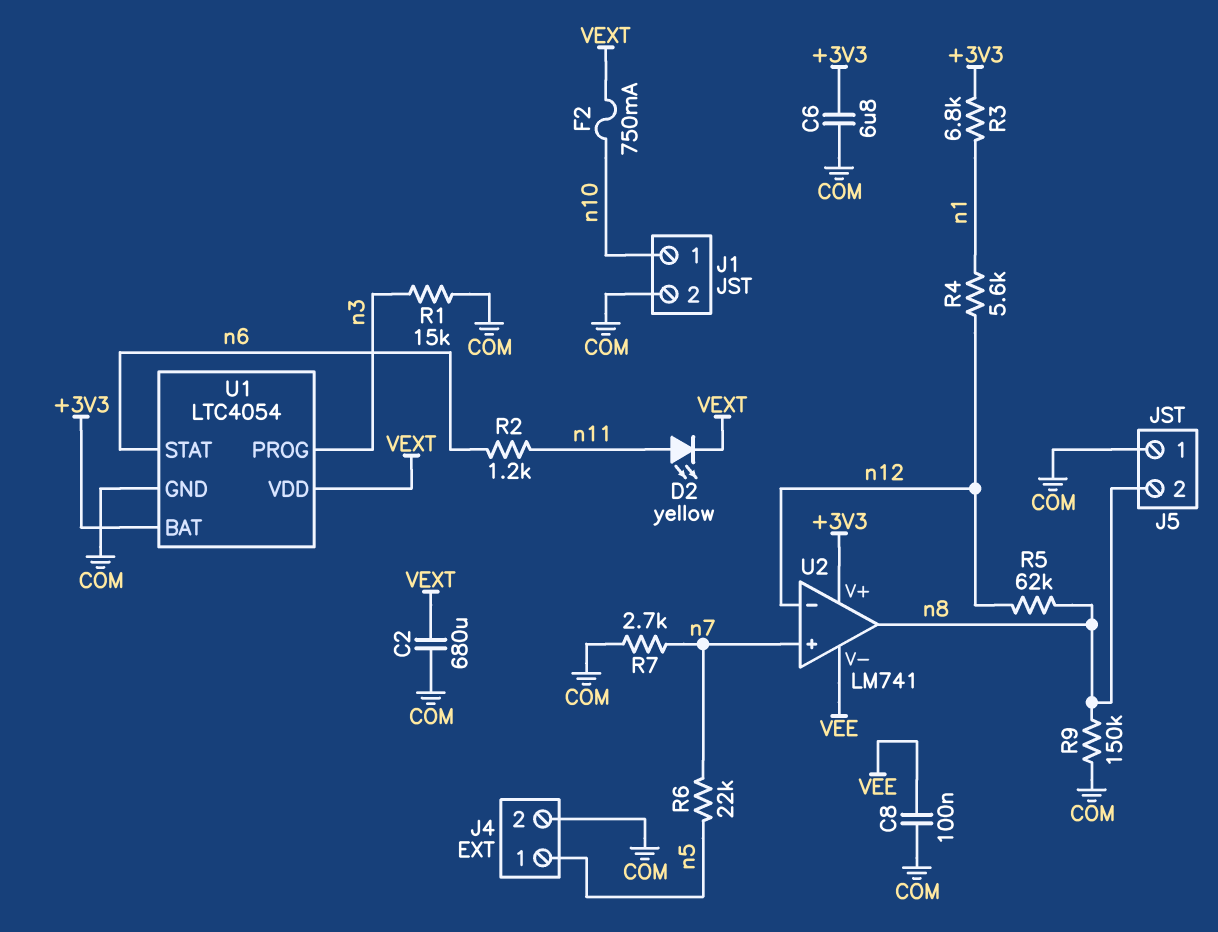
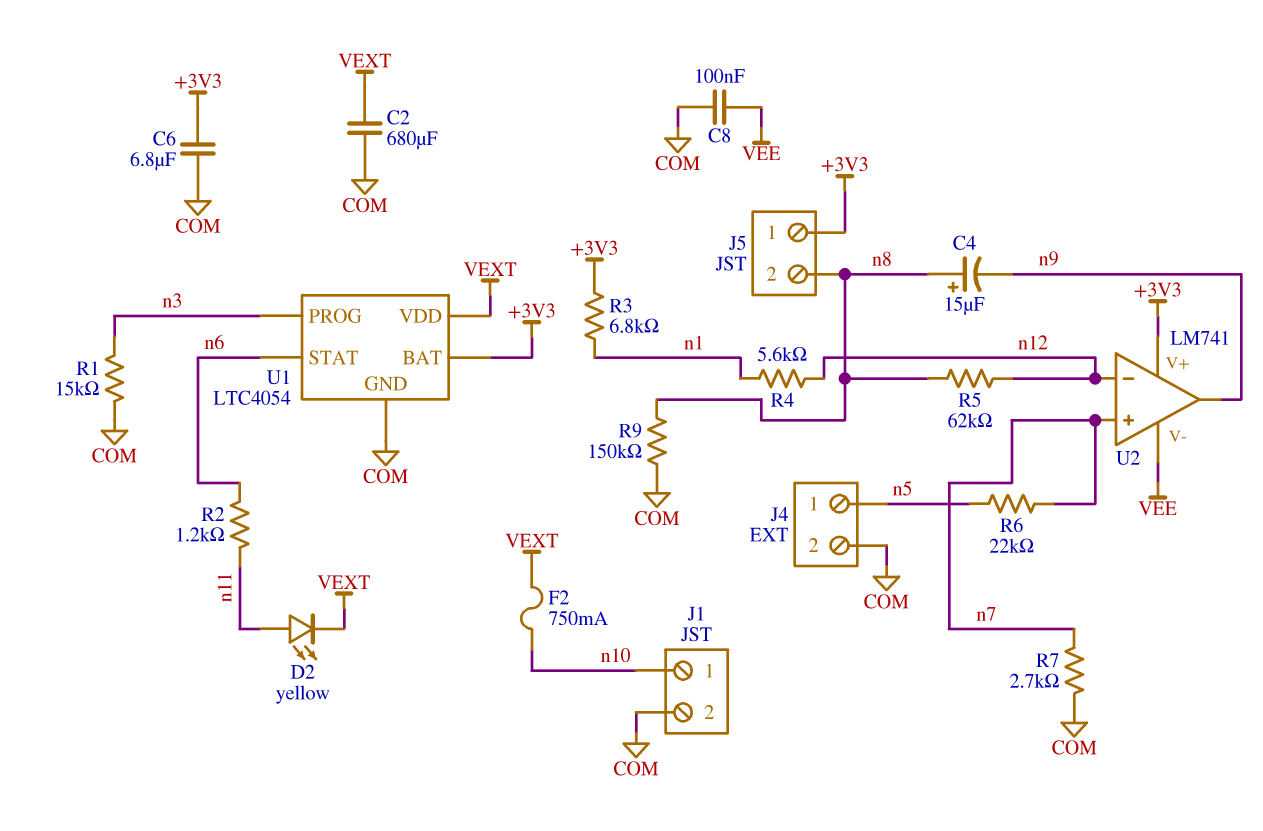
C4: none -> 15uF (plus n8, minus n9)
J5 pin 1: COM -> +3V3
U2 pin out: n8 -> n9

